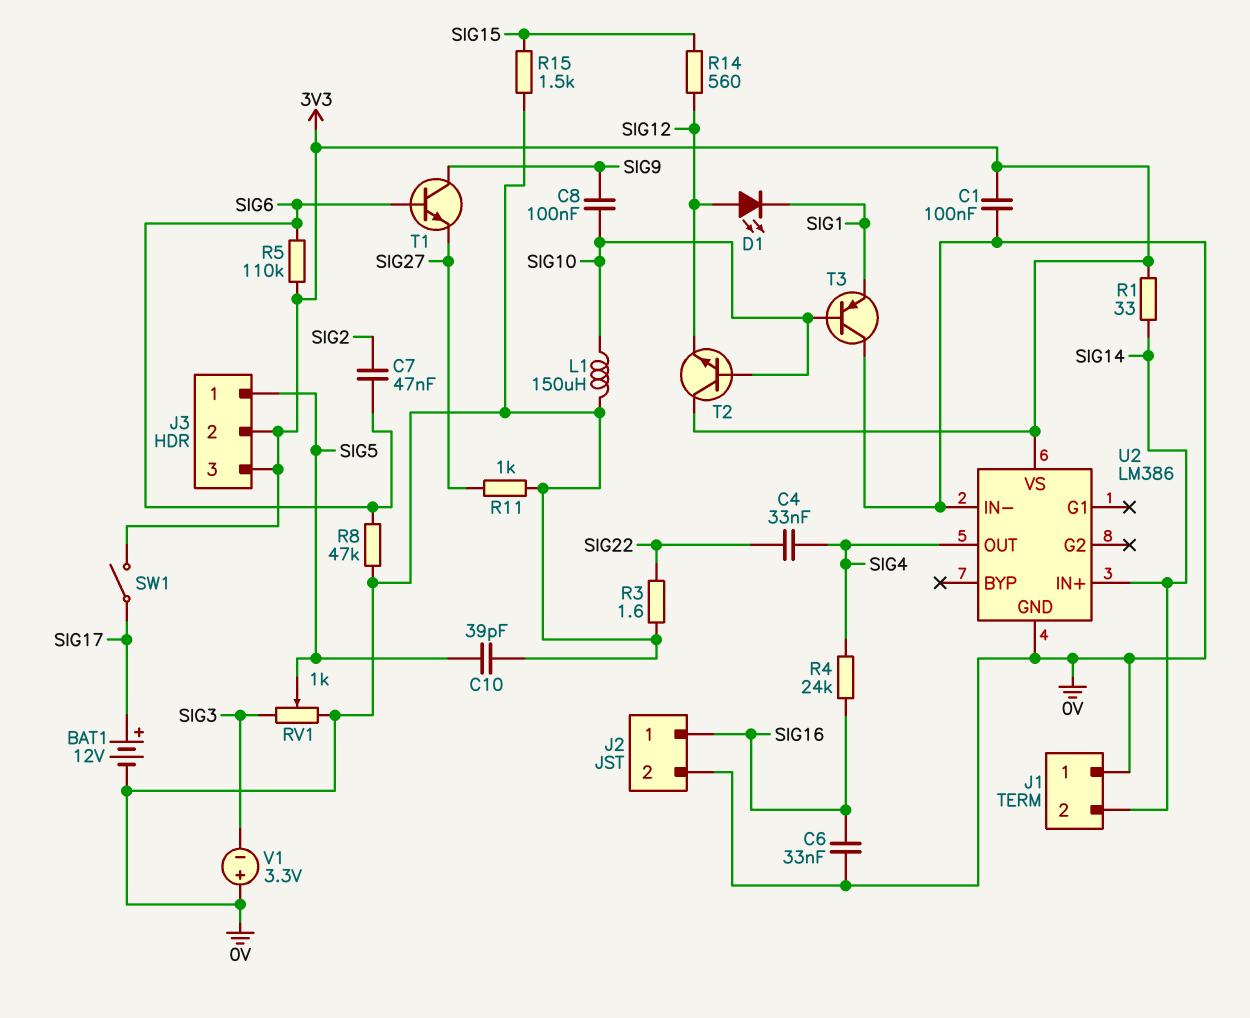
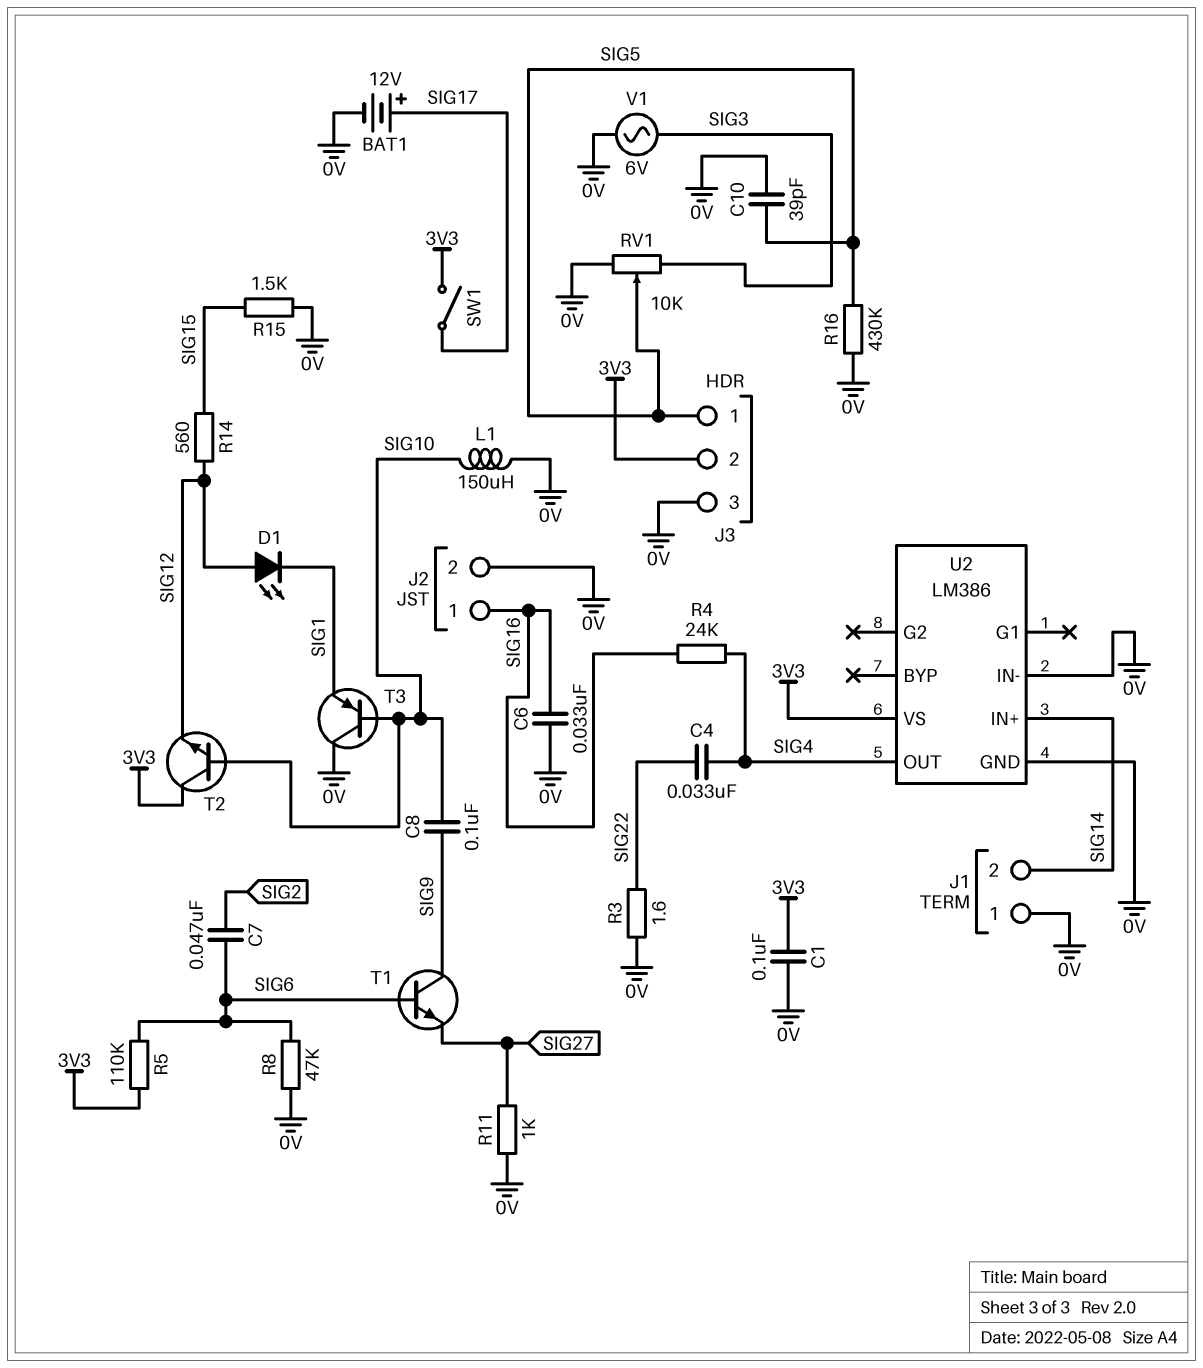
J3 pin 3: 3V3 -> 0V
R1: 33 (3V3, SIG14) -> none
R16: none -> 430k (0V, SIG5)
RV1: 1k (0V, SIG3, wiper SIG5) -> 10k (0V, SIG3, wiper SIG5)
V1: 3.3V (plus 0V, minus SIG3) -> AC 6V (0V, SIG3)

